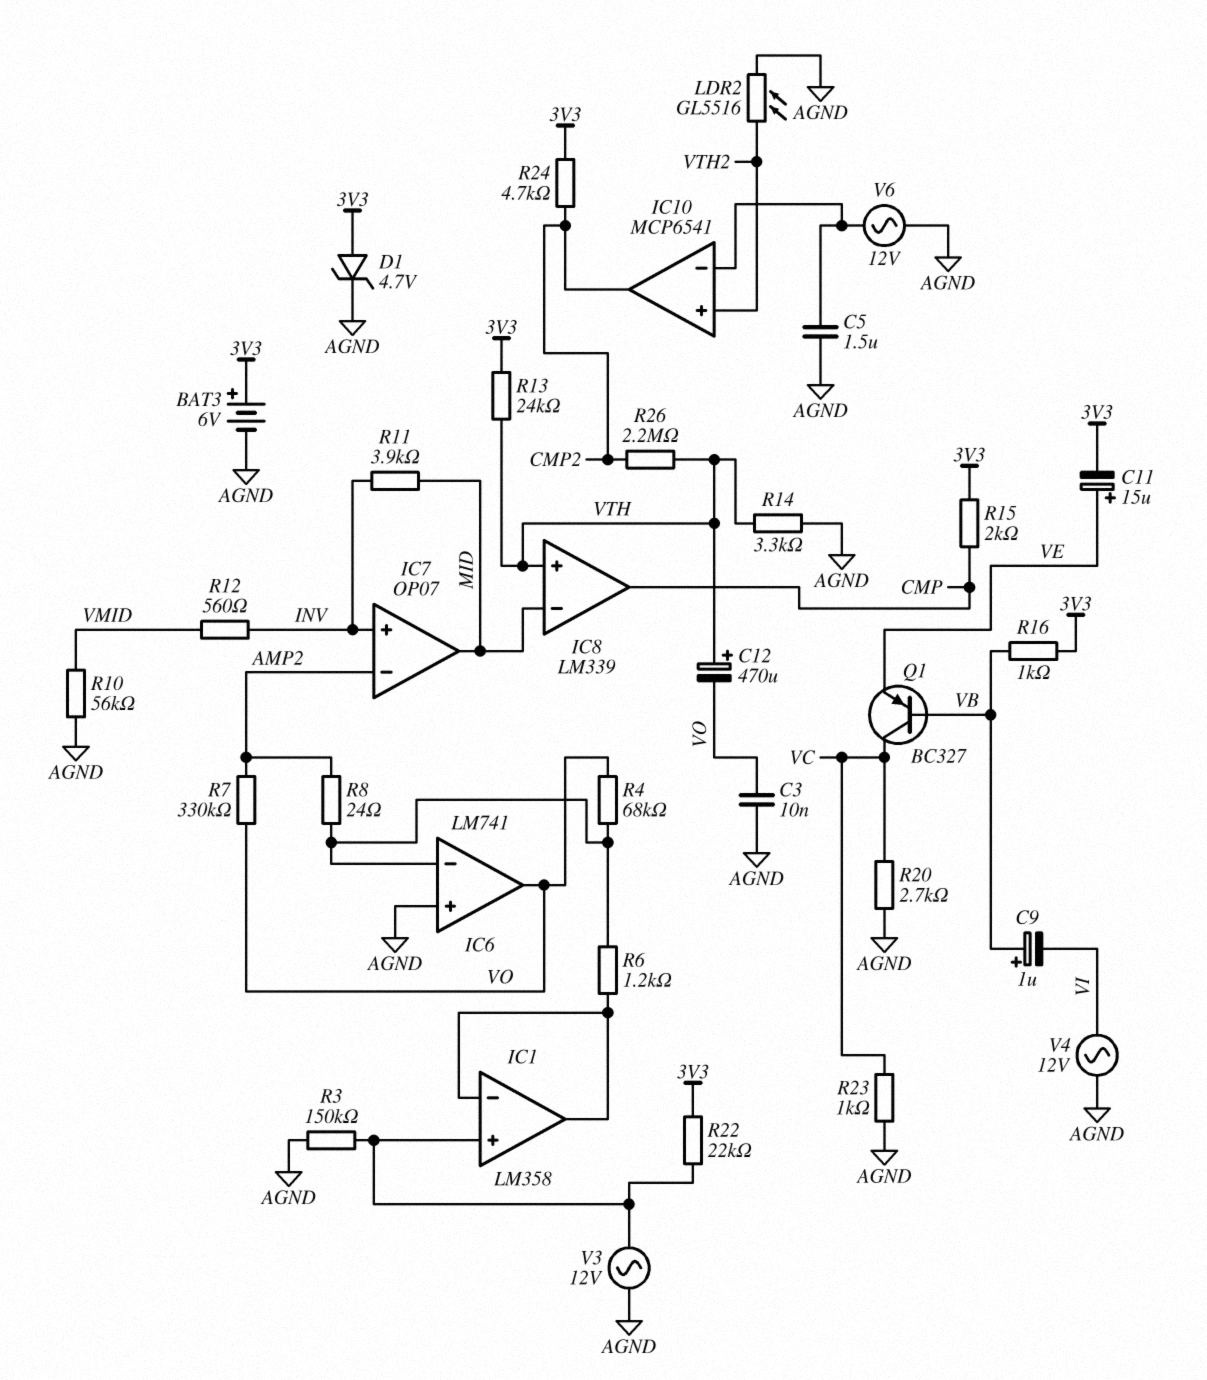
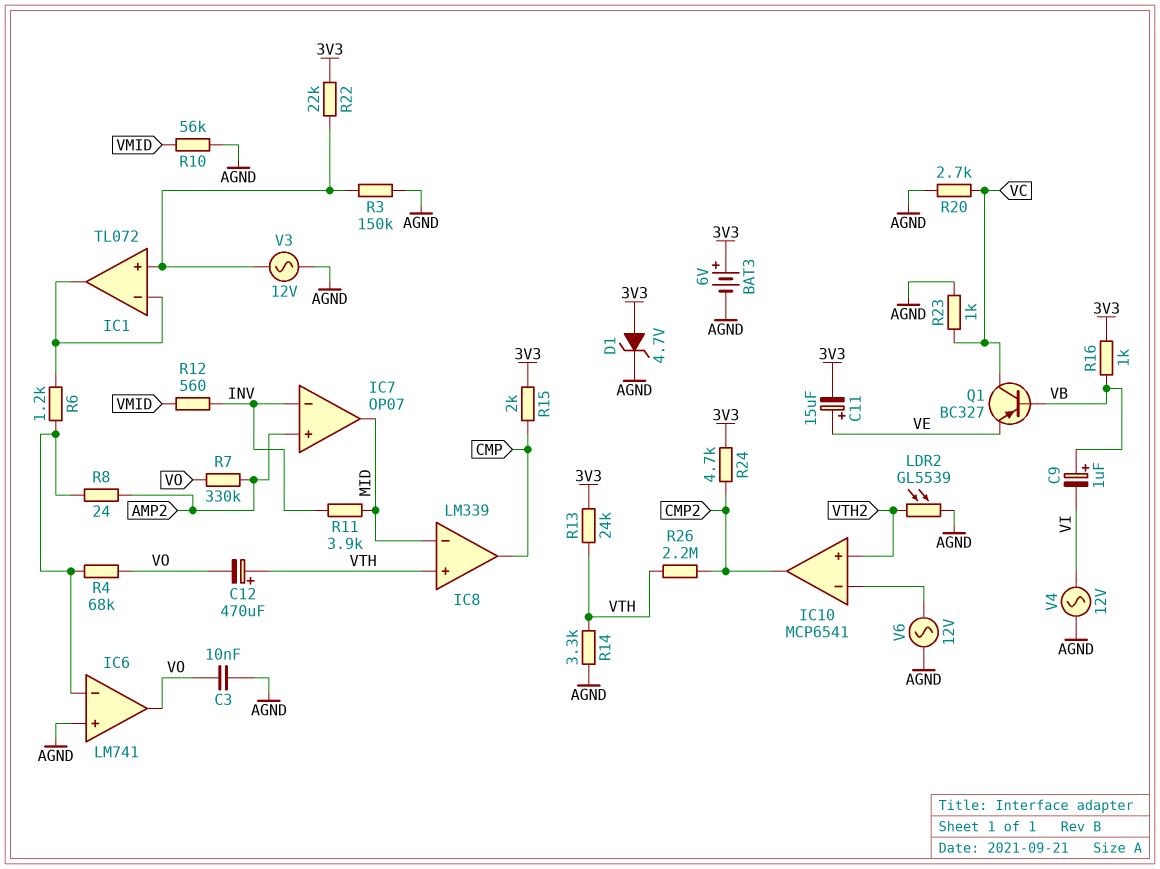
C5: 1.5uF (AGND, IC10/in-) -> none
IC1: LM358 -> TL072
IC7 pin in+: INV -> AMP2
IC7 pin in-: AMP2 -> INV
LDR2: GL5516 (AGND, VTH2) -> GL5539 (AGND, VTH2)

